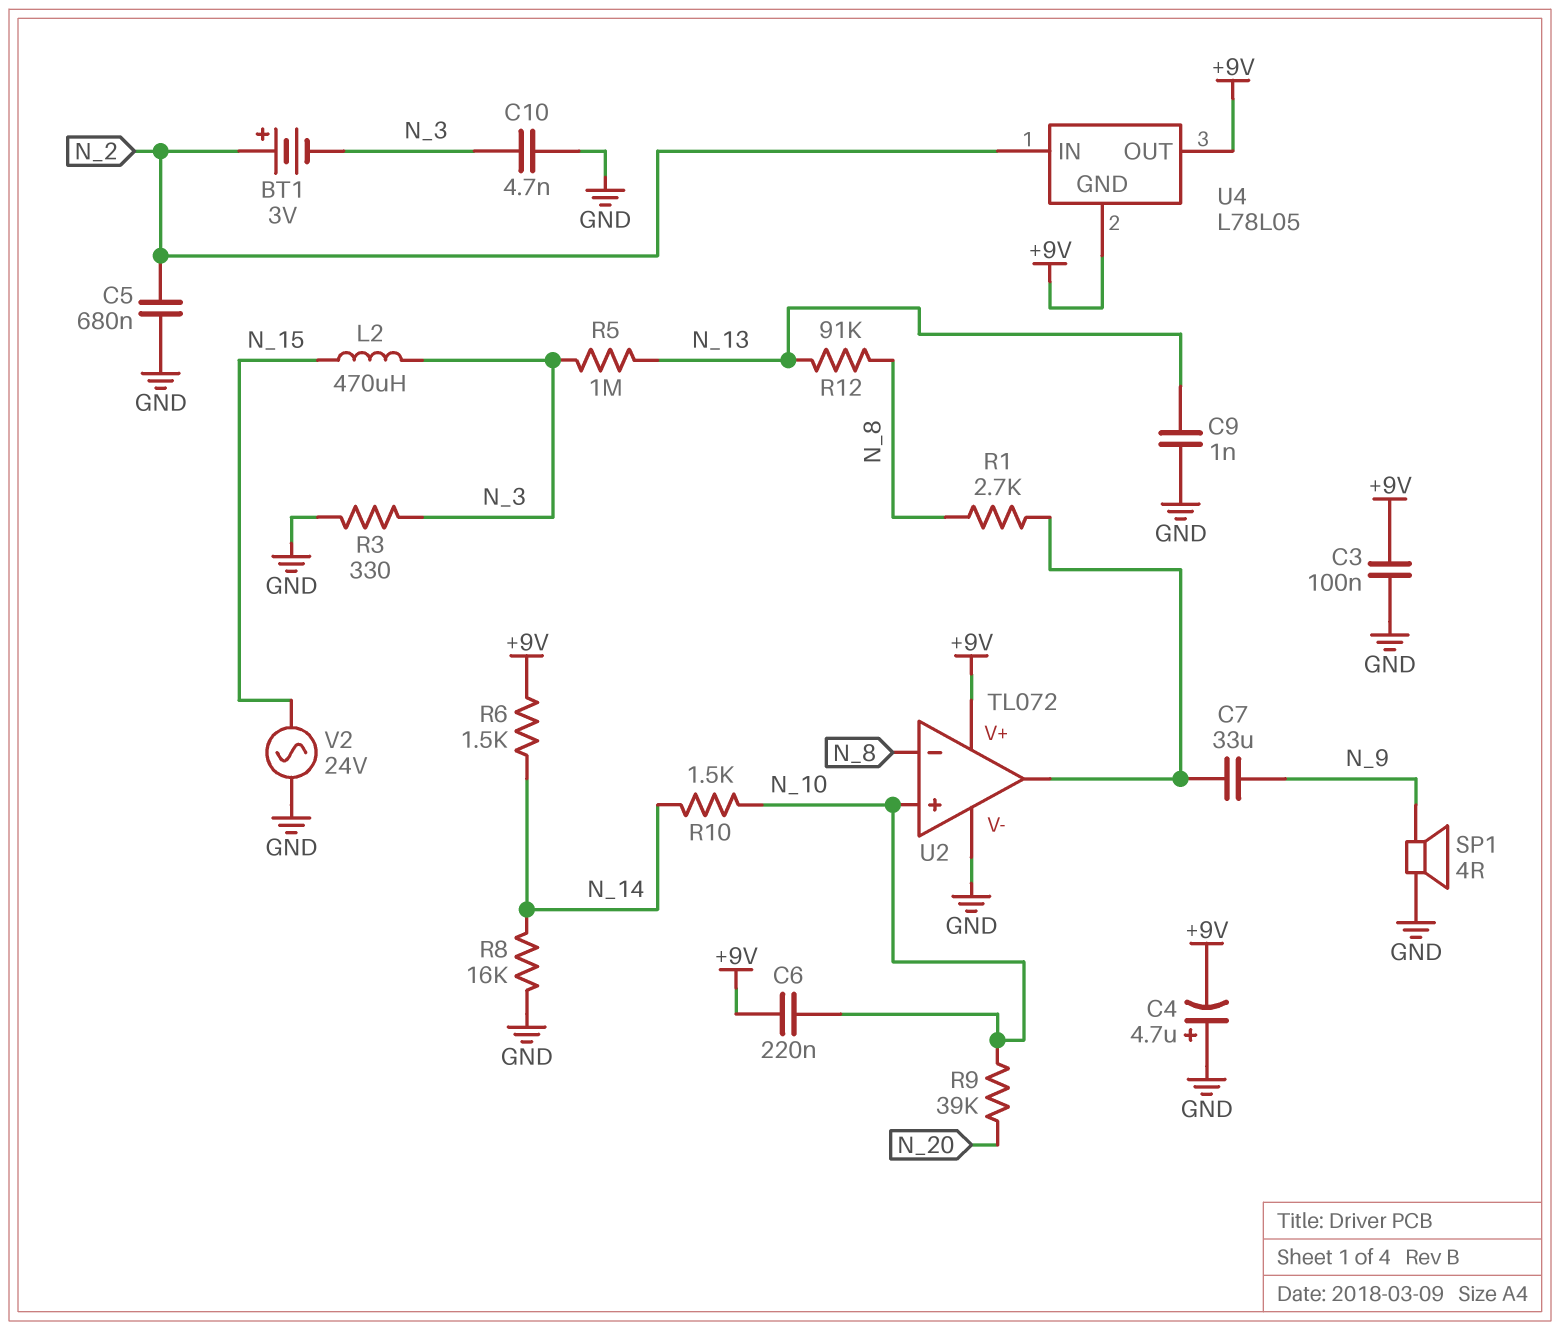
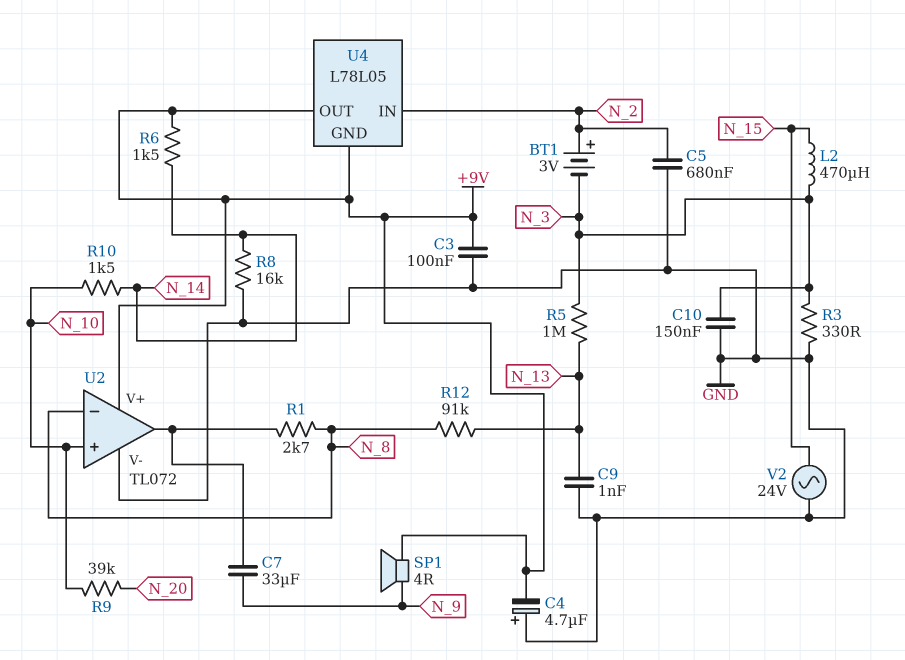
C6: 220nF (+9V, N_10) -> none
C10: 4.7nF (GND, N_3) -> 150nF (GND, N_3)
SP1: speaker 4R (GND, N_9) -> speaker 4R (+9V, N_9)

